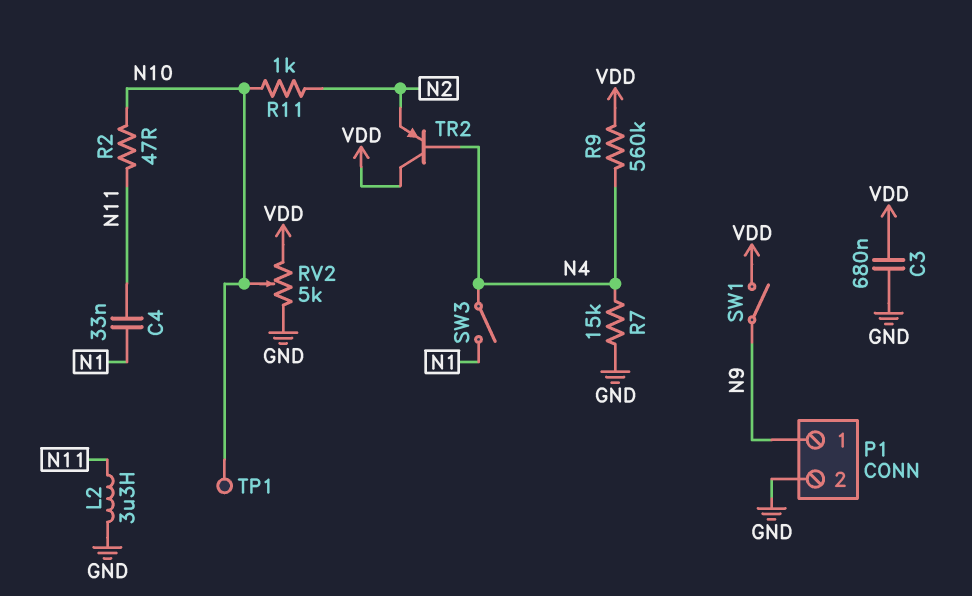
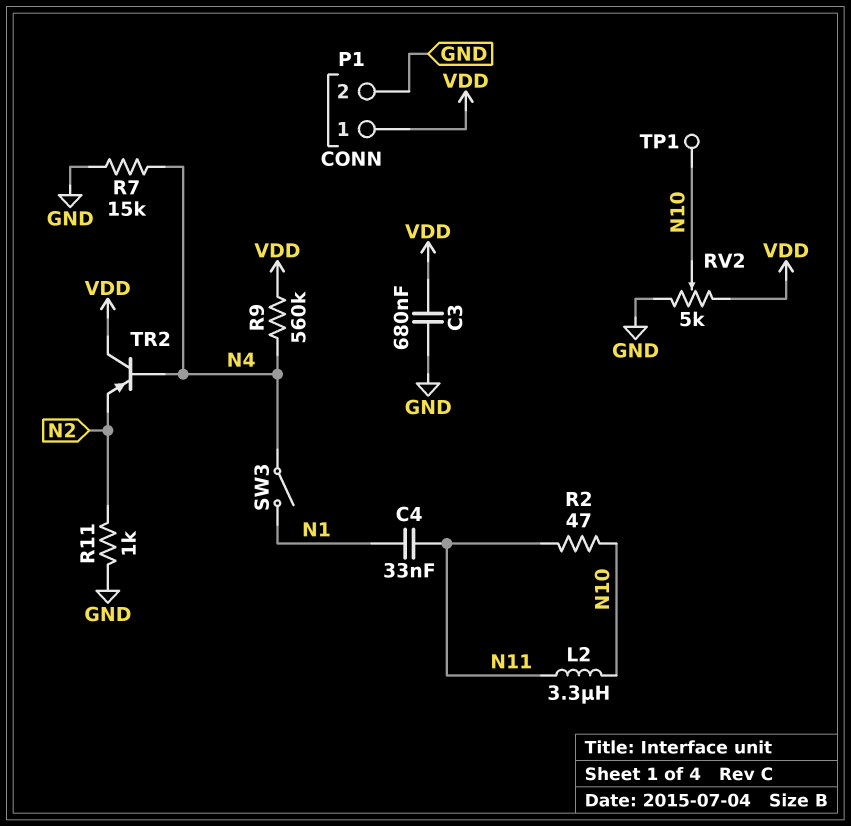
L2: 3.3uH (GND, N11) -> 3.3uH (N10, N11)
P1 pin 1: N9 -> VDD
R11: 1k (N2, N10) -> 1k (GND, N2)
SW1: switch (N9, VDD) -> none

